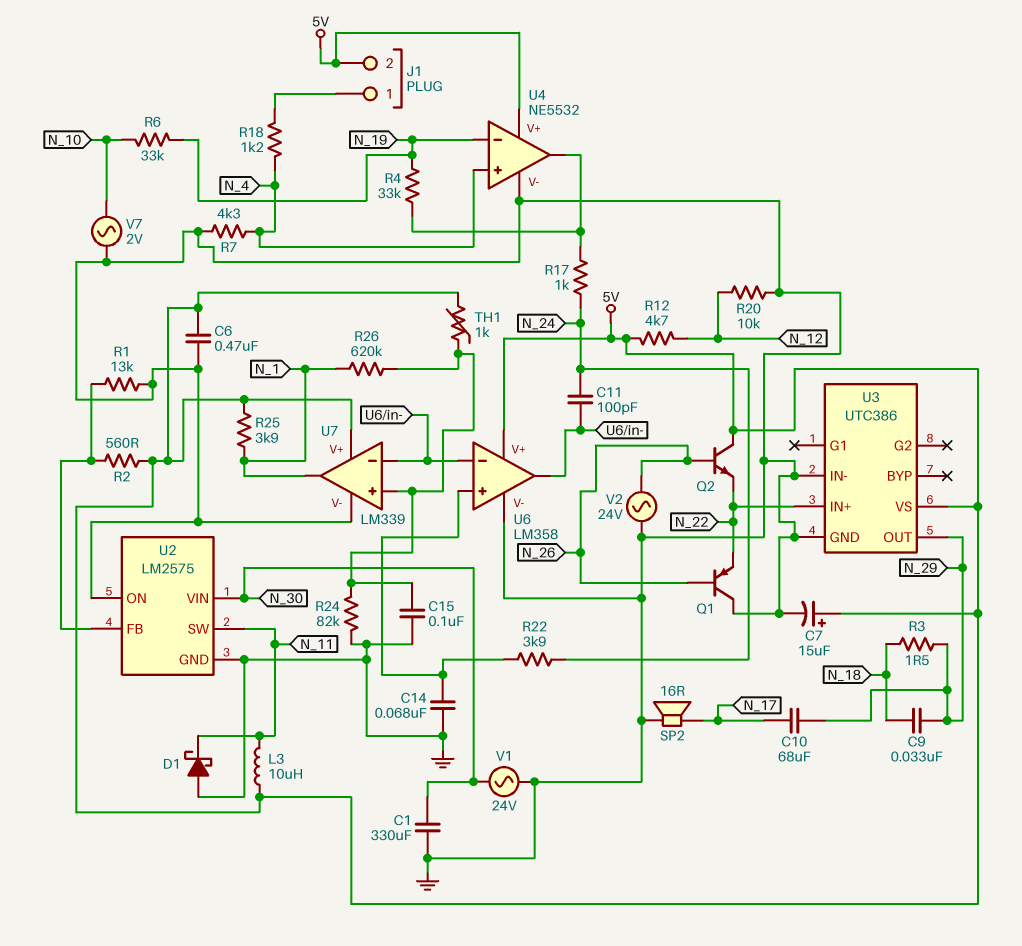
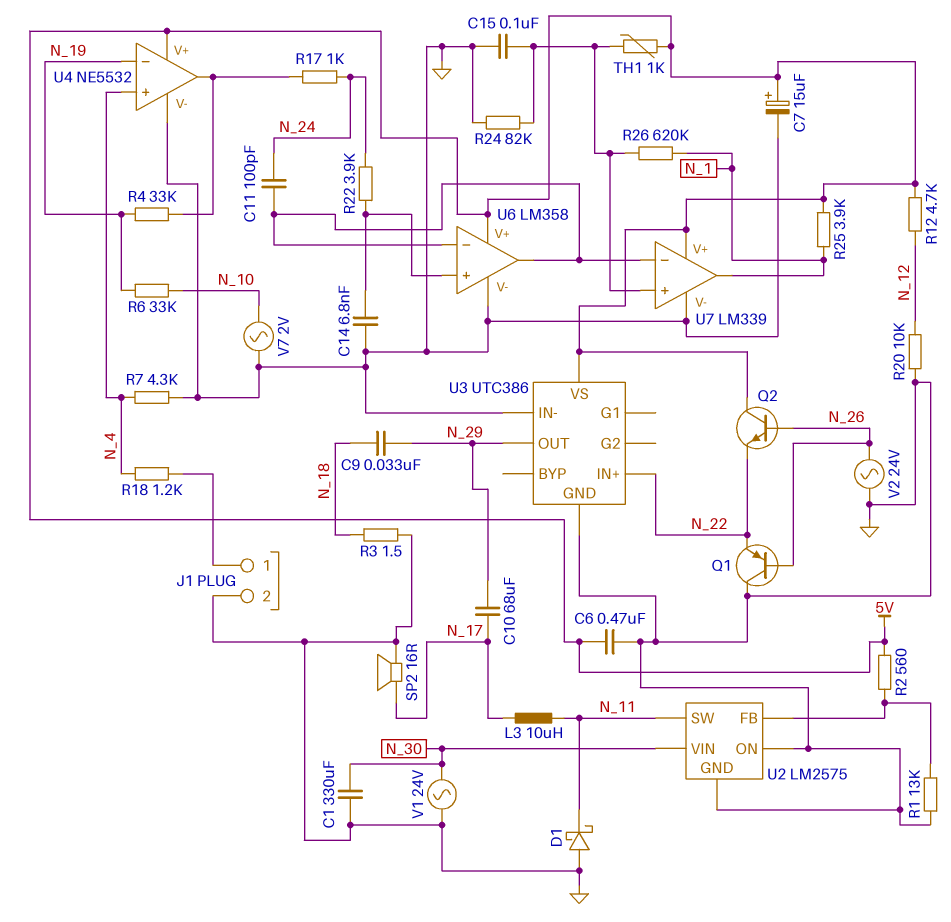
C14: 68nF (GND, U6/in+) -> 6.8nF (GND, U6/in+)
J1 pin 2: 5V -> GND
L3: 10uH (5V, N_11) -> 10uH (N_11, N_17)
R3: 1.5 (N_18, N_29) -> 1.5 (GND, N_18)

